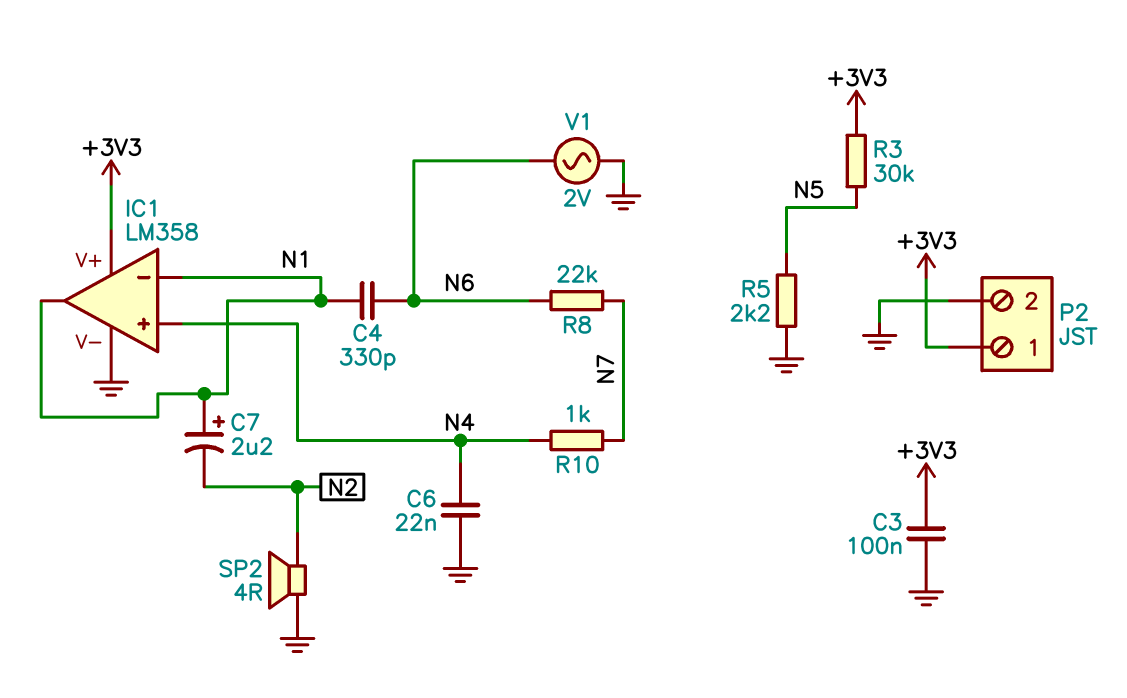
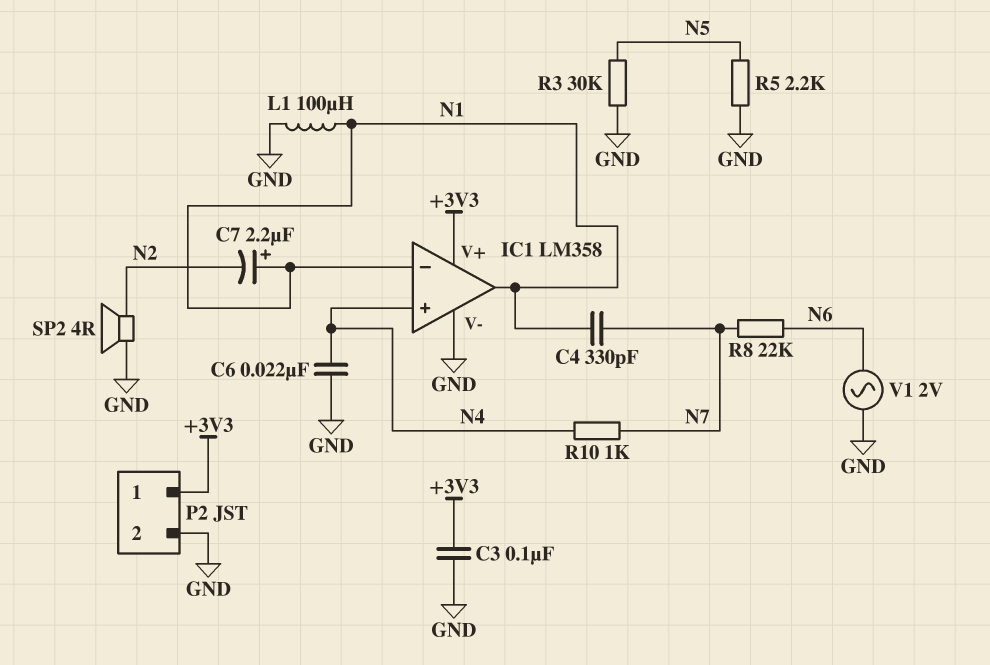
C4: 330pF (N1, N6) -> 330pF (N1, N7)
L1: none -> 100uH (GND, N1)
R3: 30k (+3V3, N5) -> 30k (GND, N5)

